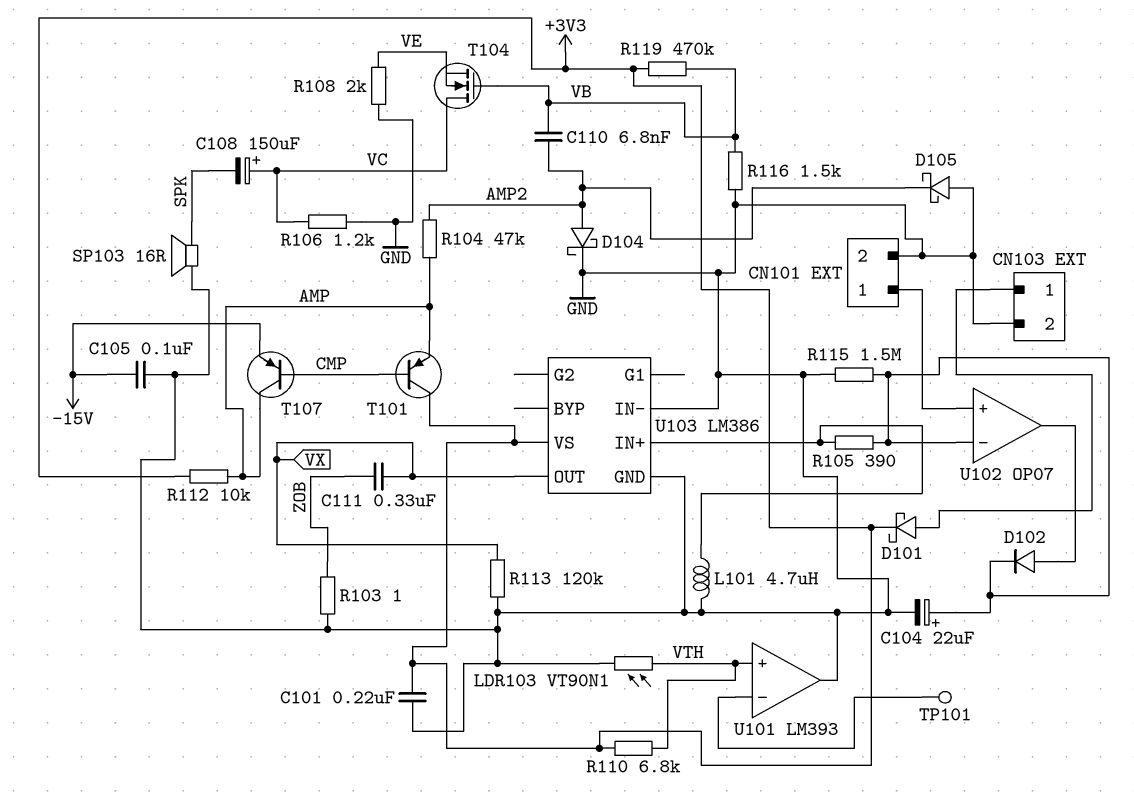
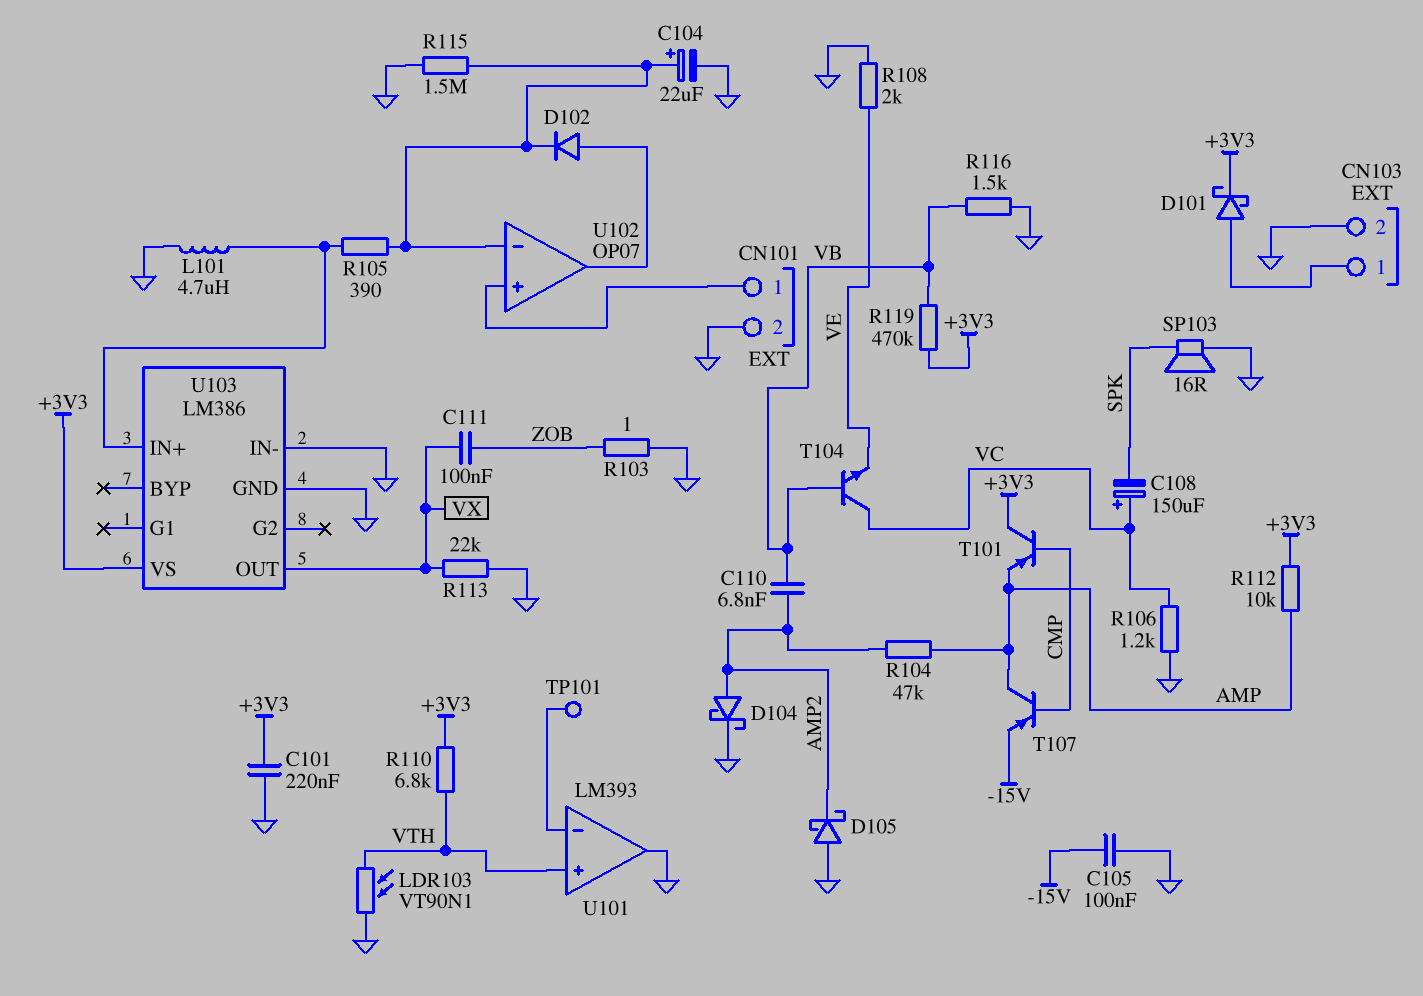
C111: 330nF (VX, ZOB) -> 100nF (VX, ZOB)
R113: 120k (GND, VX) -> 22k (GND, VX)
T104: NMOS (G VB, D VC, S VE) -> NPN (B VB, C VC, E VE)

